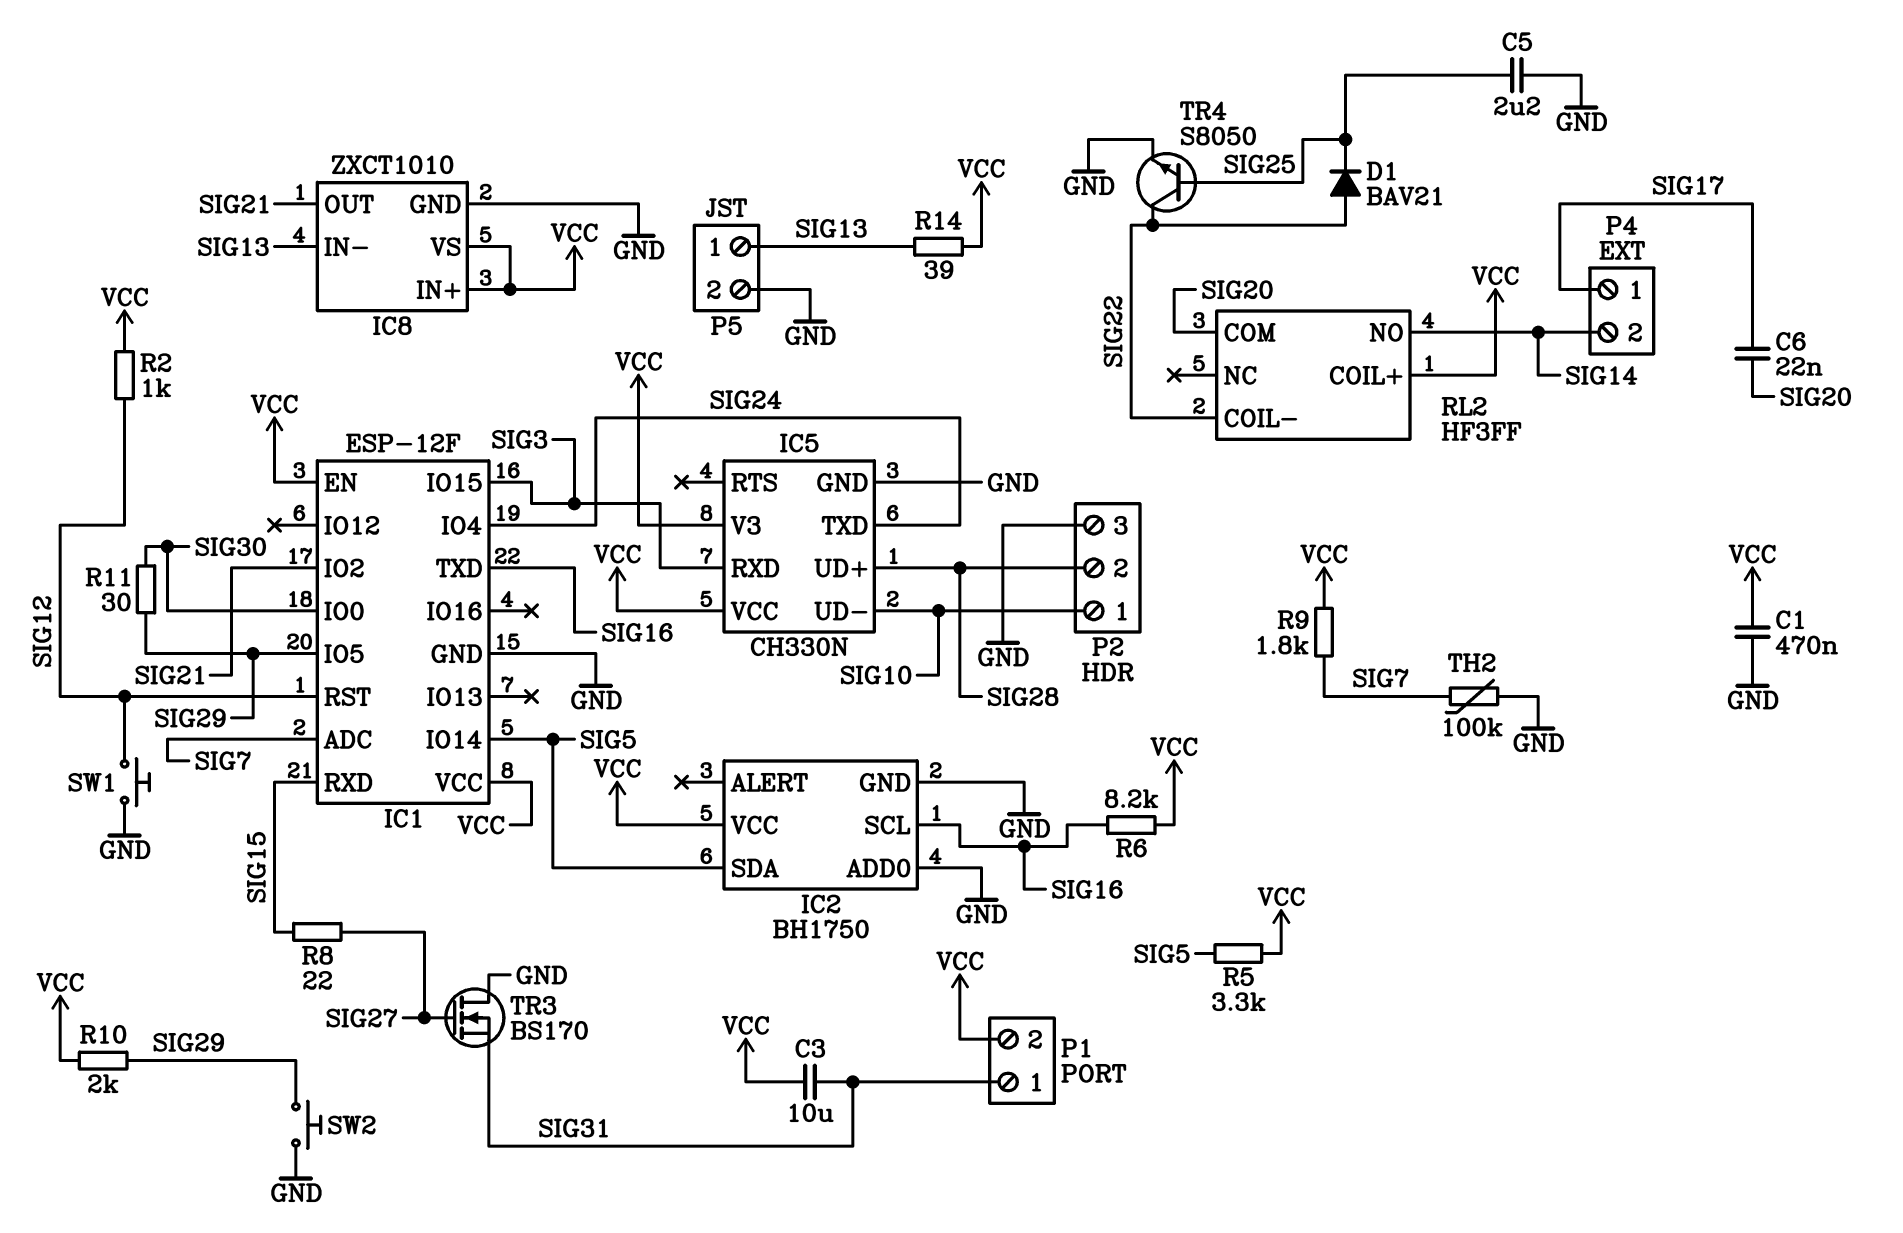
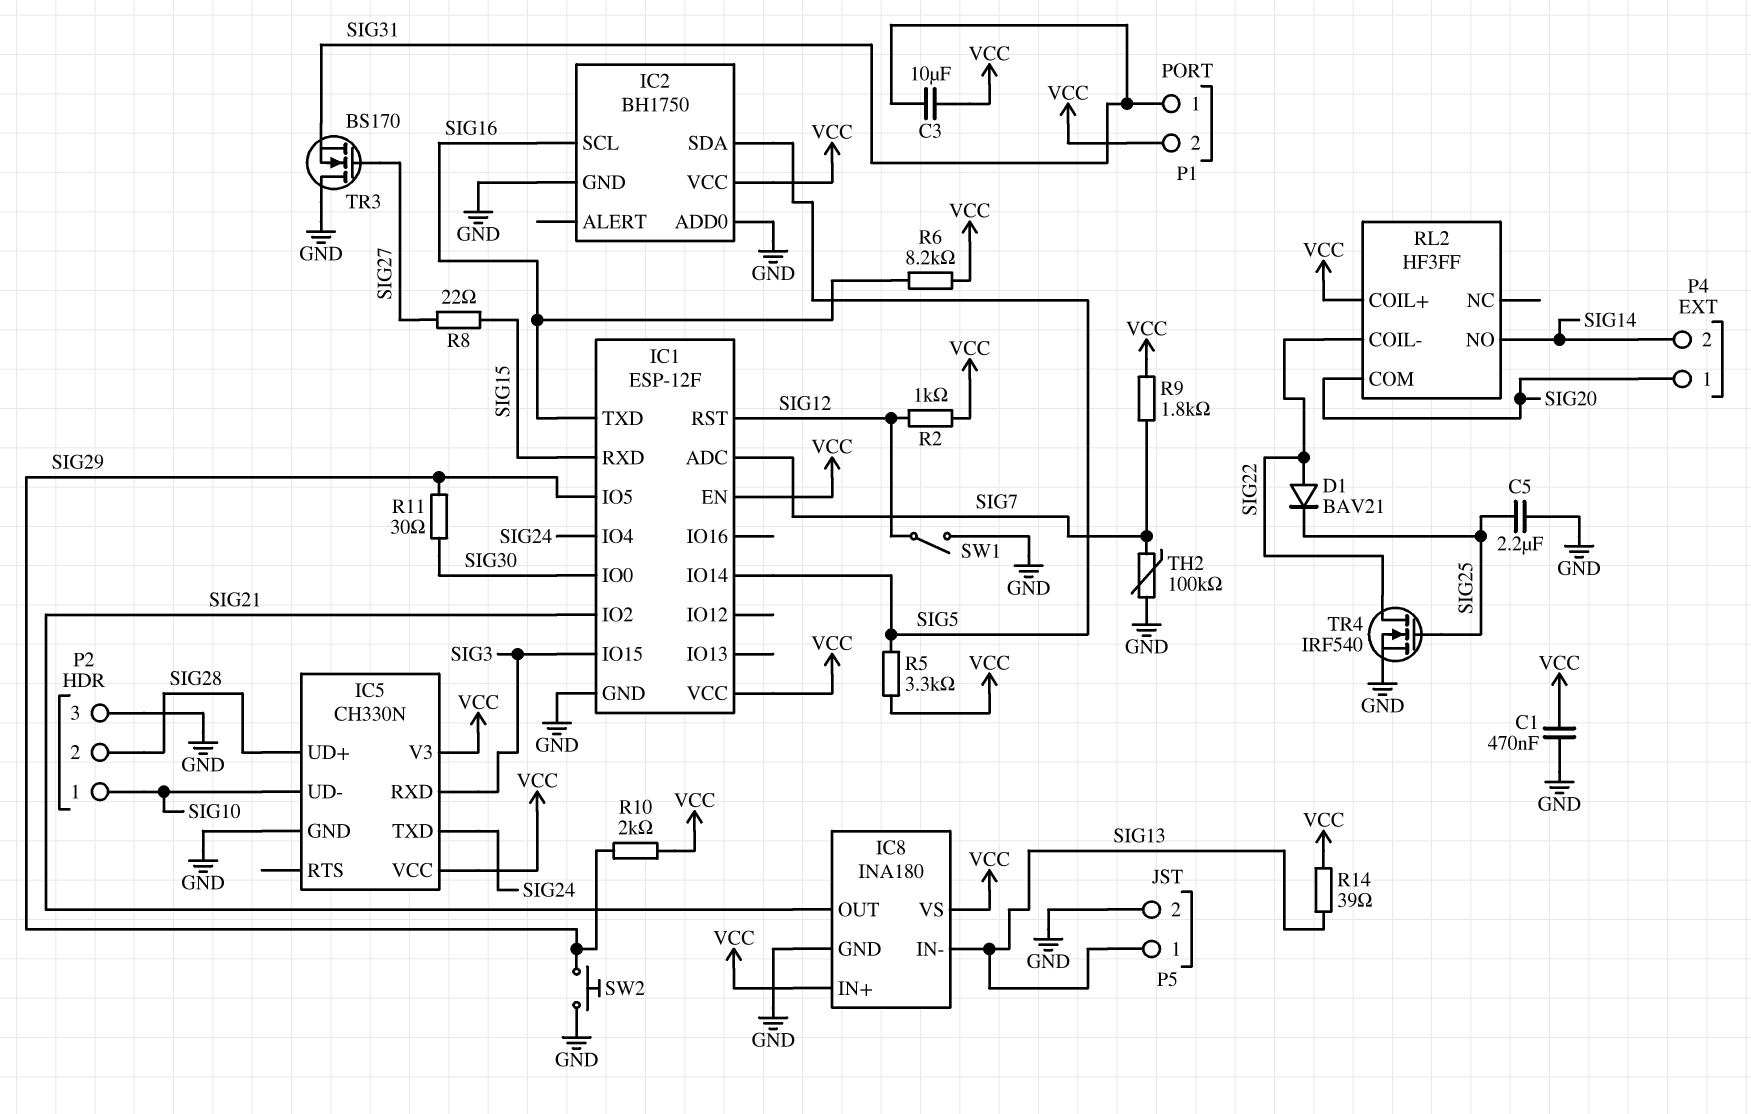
C6: 22nF (SIG17, SIG20) -> none
IC8: ZXCT1010 -> INA180
P4 pin 1: SIG17 -> SIG20
SW1: button (GND, SIG12) -> switch (GND, SIG12)
TR4: NPN S8050 (B SIG25, C SIG22, E GND) -> NMOS IRF540 (G SIG25, D SIG22, S GND)

